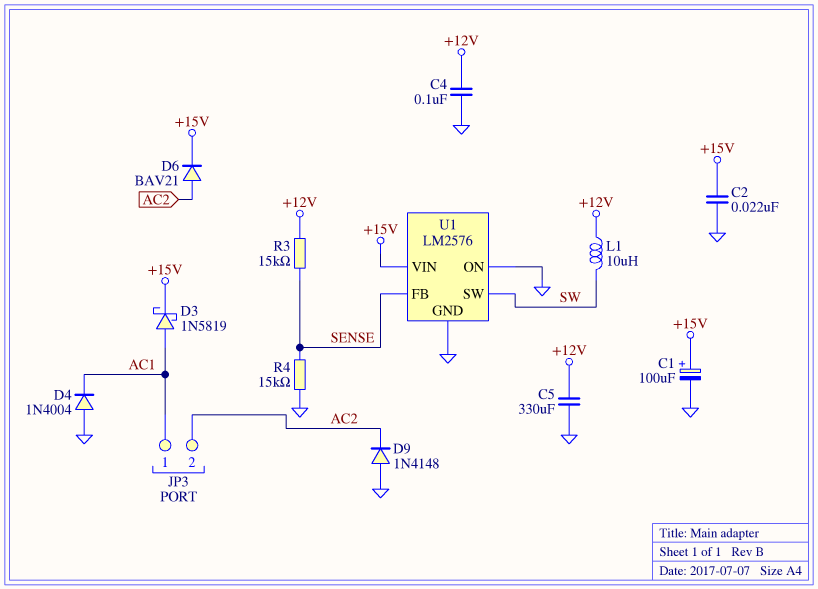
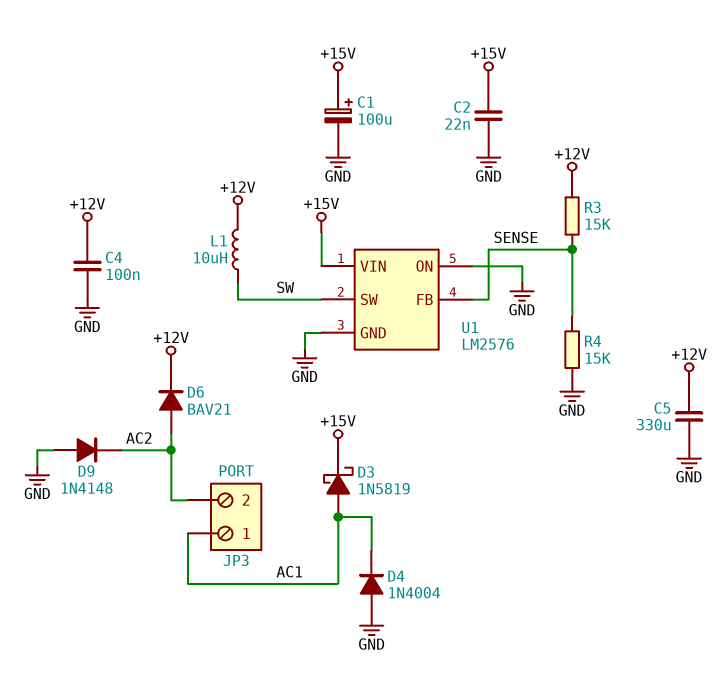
D6: diode BAV21 (A AC2, K +15V) -> diode BAV21 (A AC2, K +12V)

